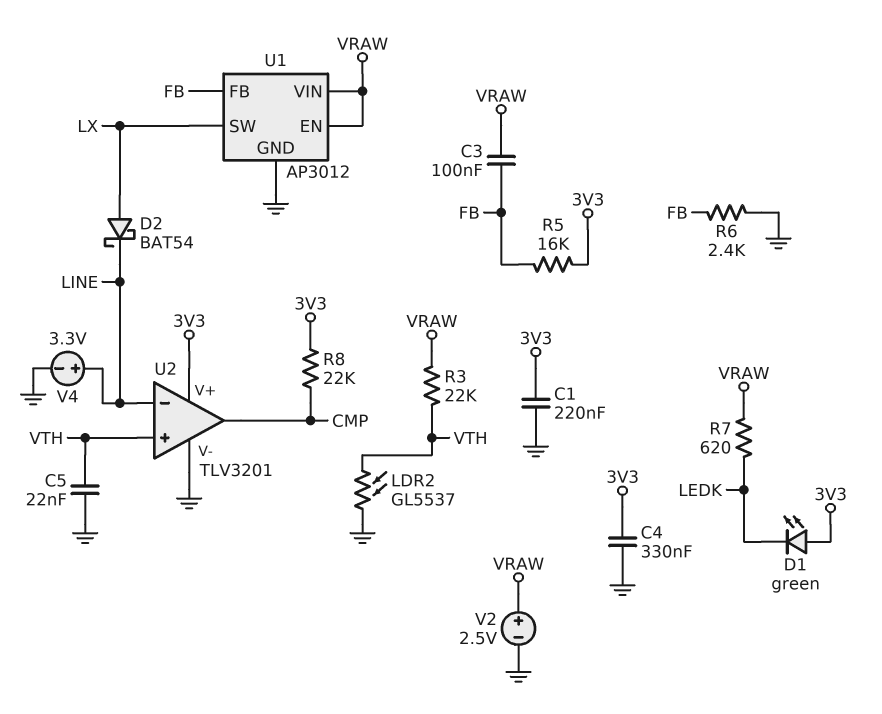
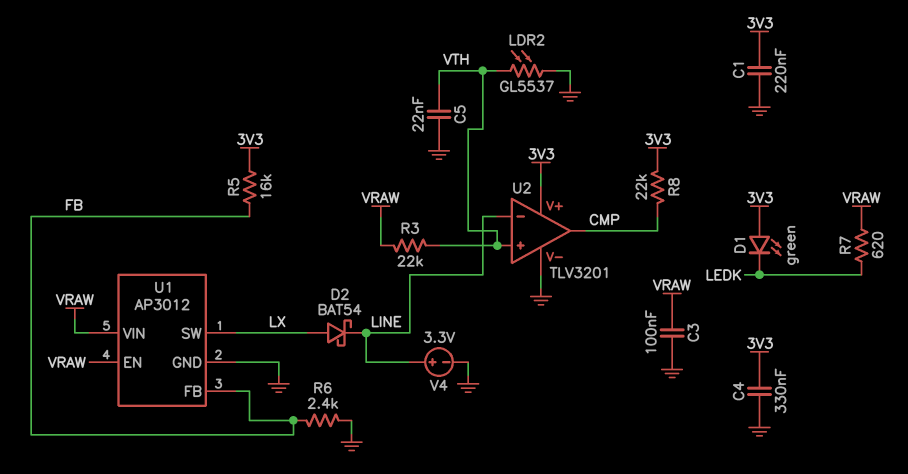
C3: 100nF (FB, VRAW) -> 100nF (GND, VRAW)
V2: 2.5V (plus VRAW, minus GND) -> none

